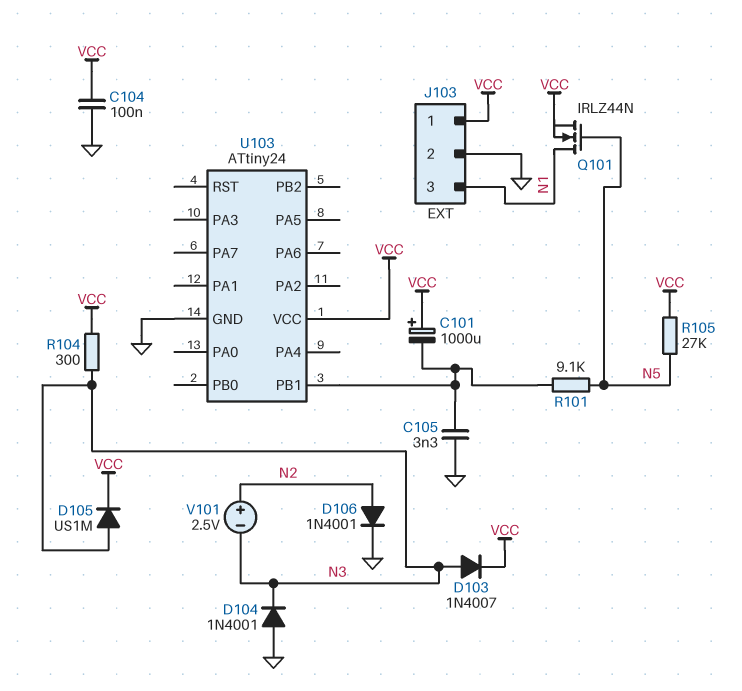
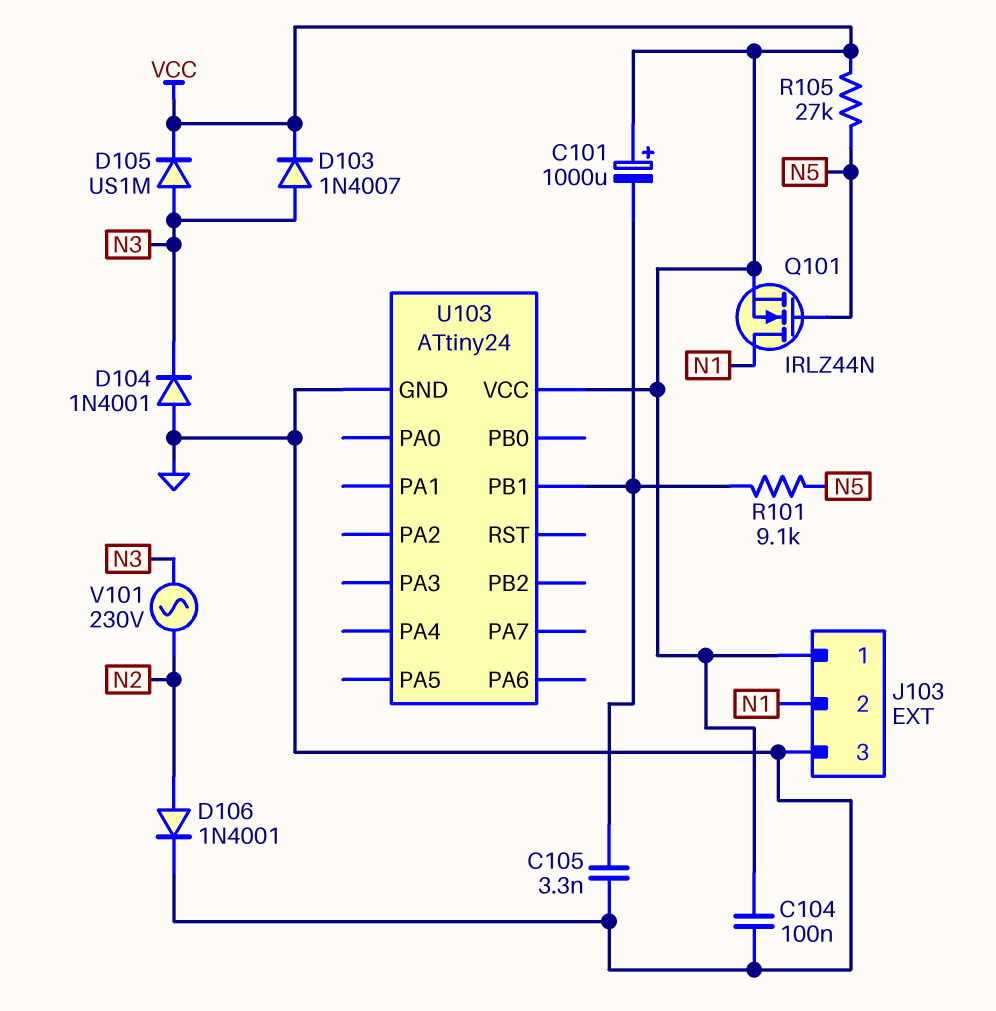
J103 pin 2: GND -> N1
J103 pin 3: N1 -> GND
R104: 300 (N3, VCC) -> none
V101: 2.5V (plus N2, minus N3) -> AC 230V (N2, N3)

